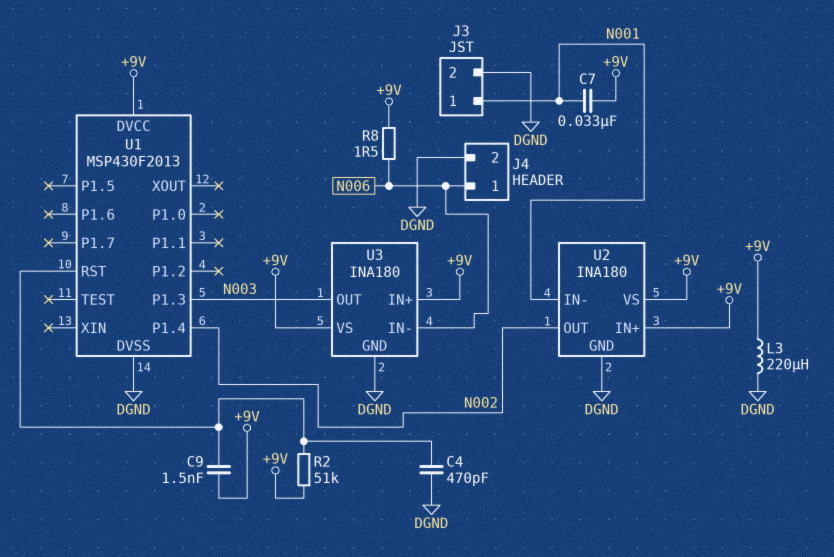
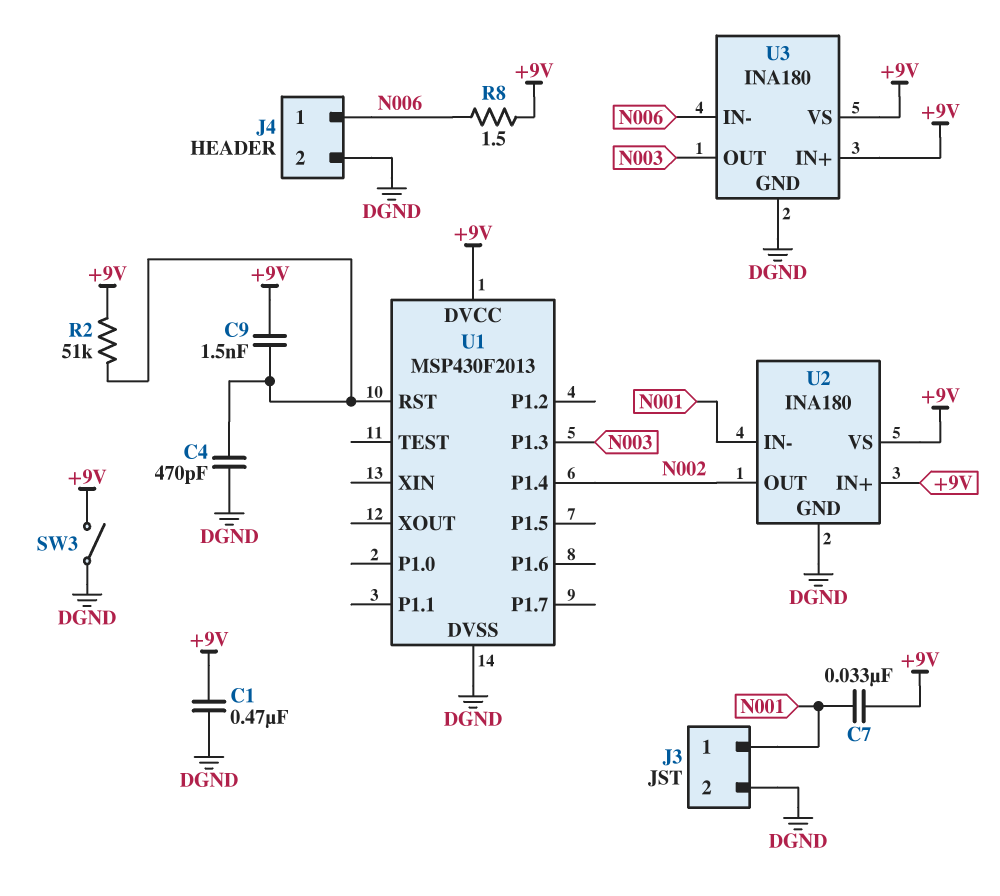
C1: none -> 470nF (+9V, DGND)
L3: 220uH (+9V, DGND) -> none
SW3: none -> switch (+9V, DGND)

